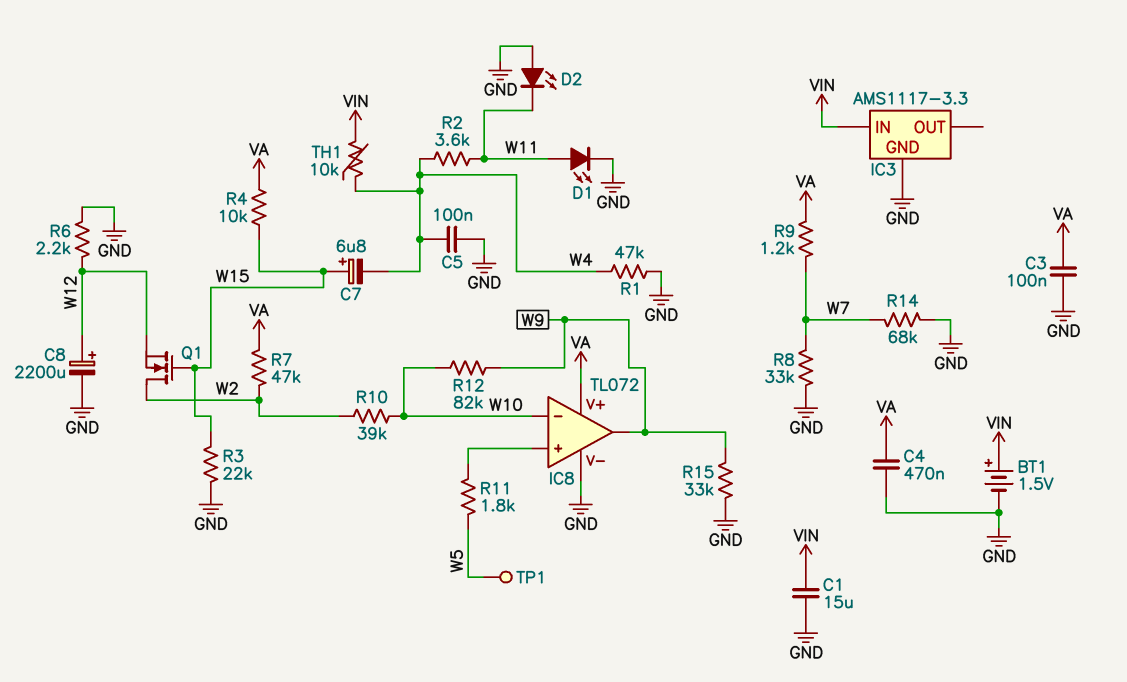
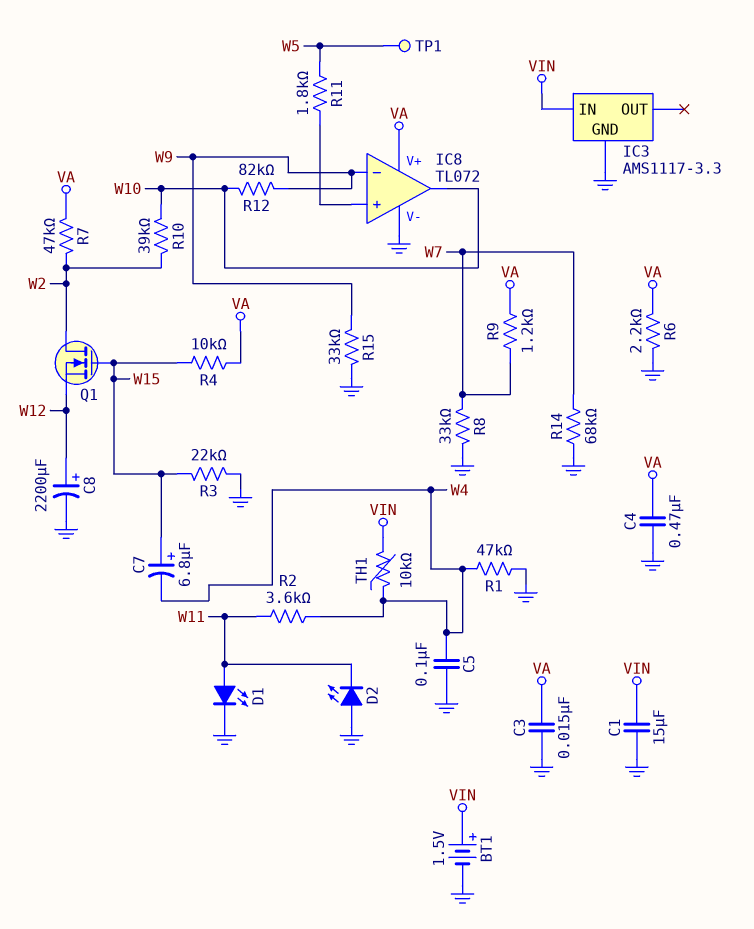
C3: 100nF (GND, VA) -> 15nF (GND, VA)
IC8 pin in-: W10 -> W9
IC8 pin out: W9 -> W10
R6: 2.2k (GND, W12) -> 2.2k (GND, VA)

